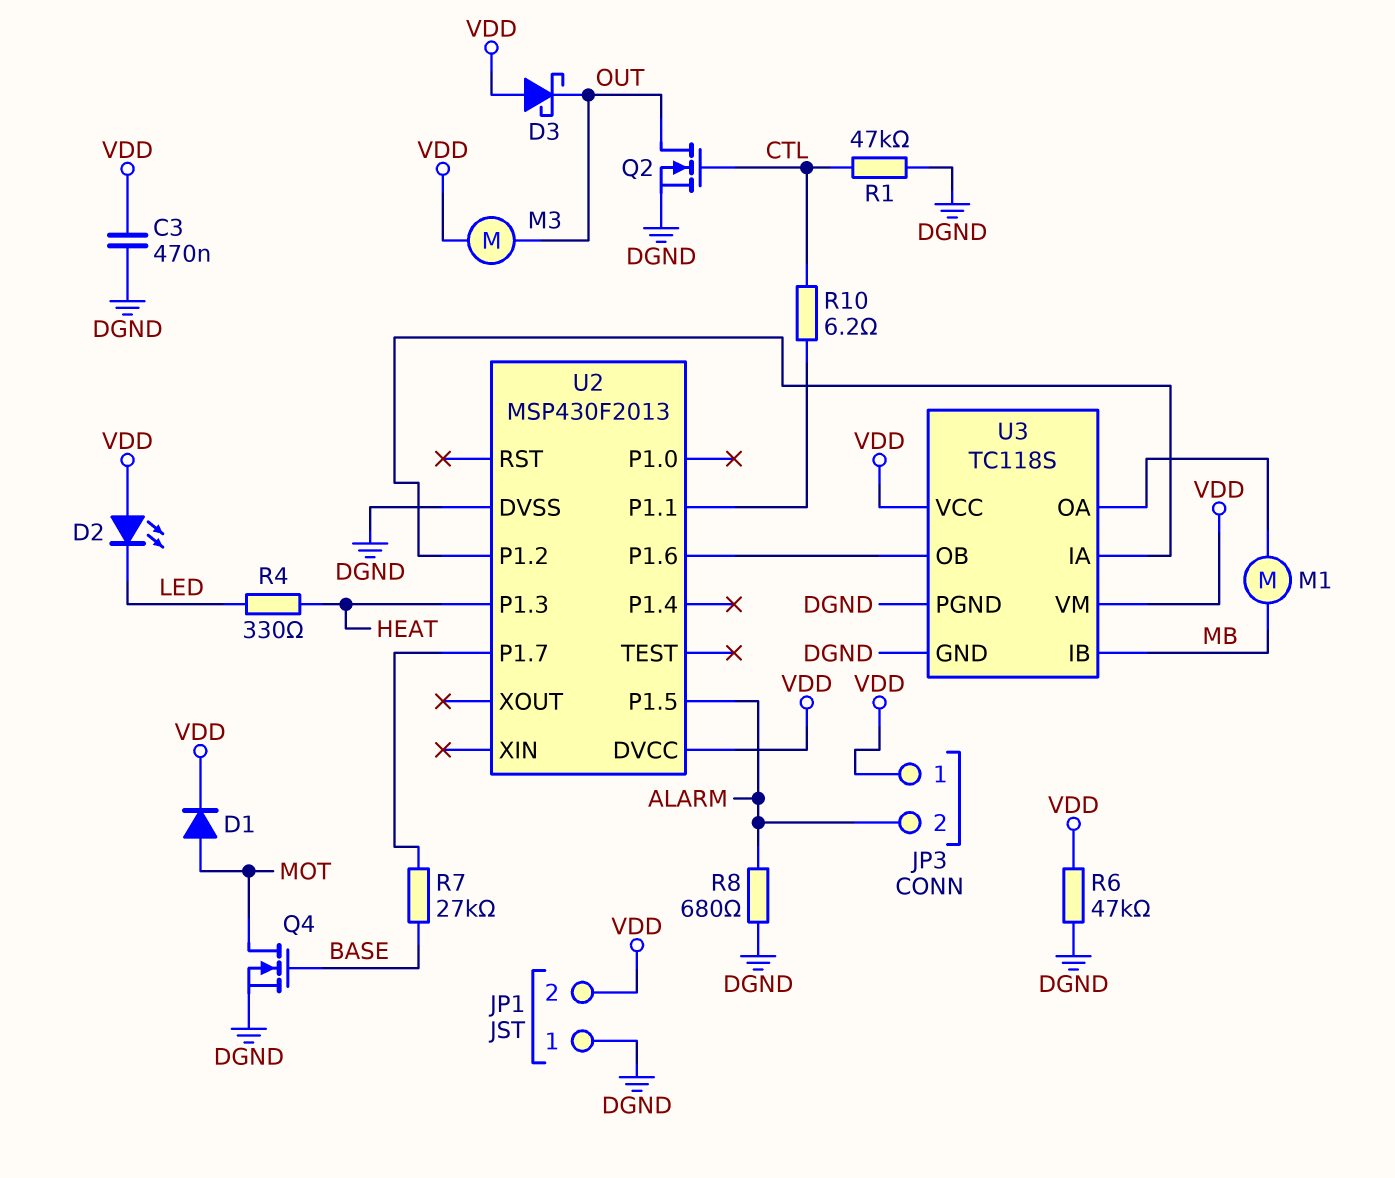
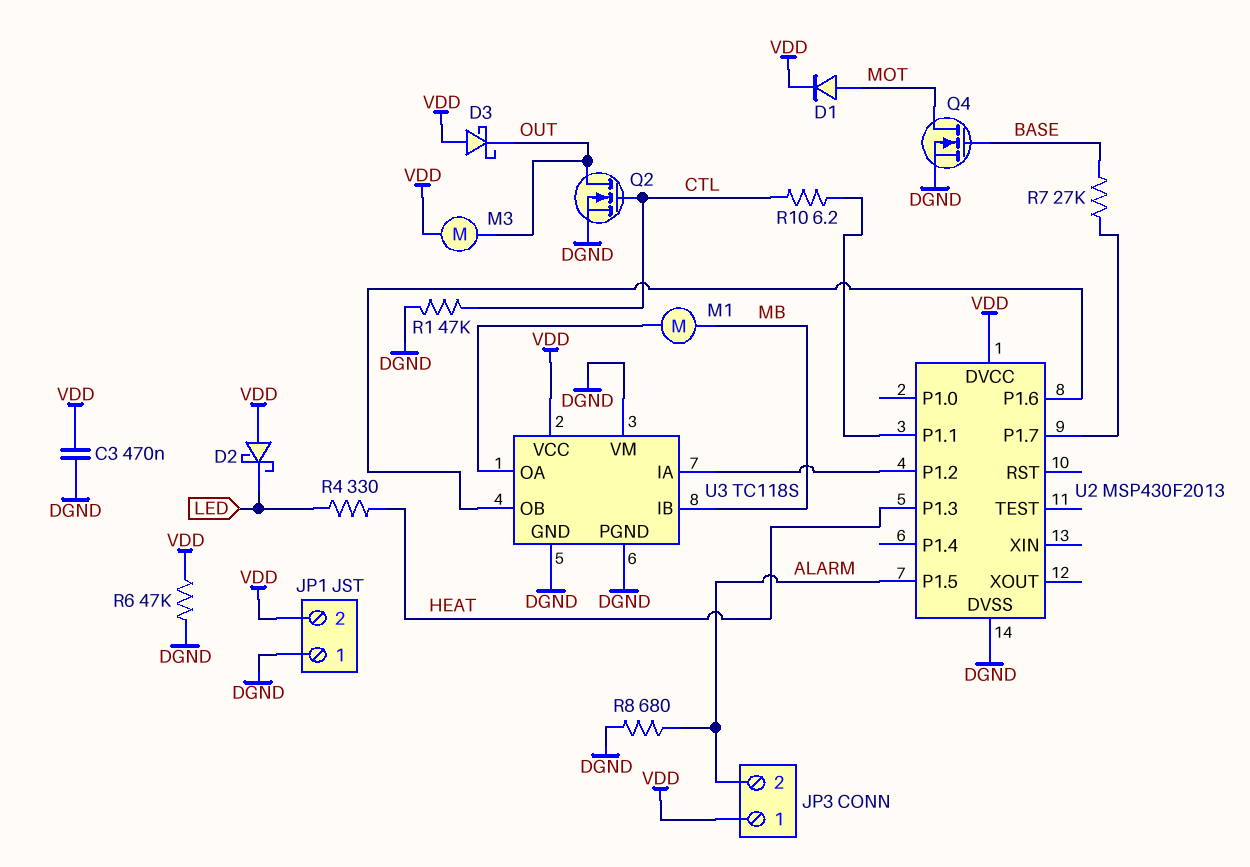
D2: LED (A VDD, K LED) -> schottky (A VDD, K LED)
U3 pin VM: VDD -> DGND

